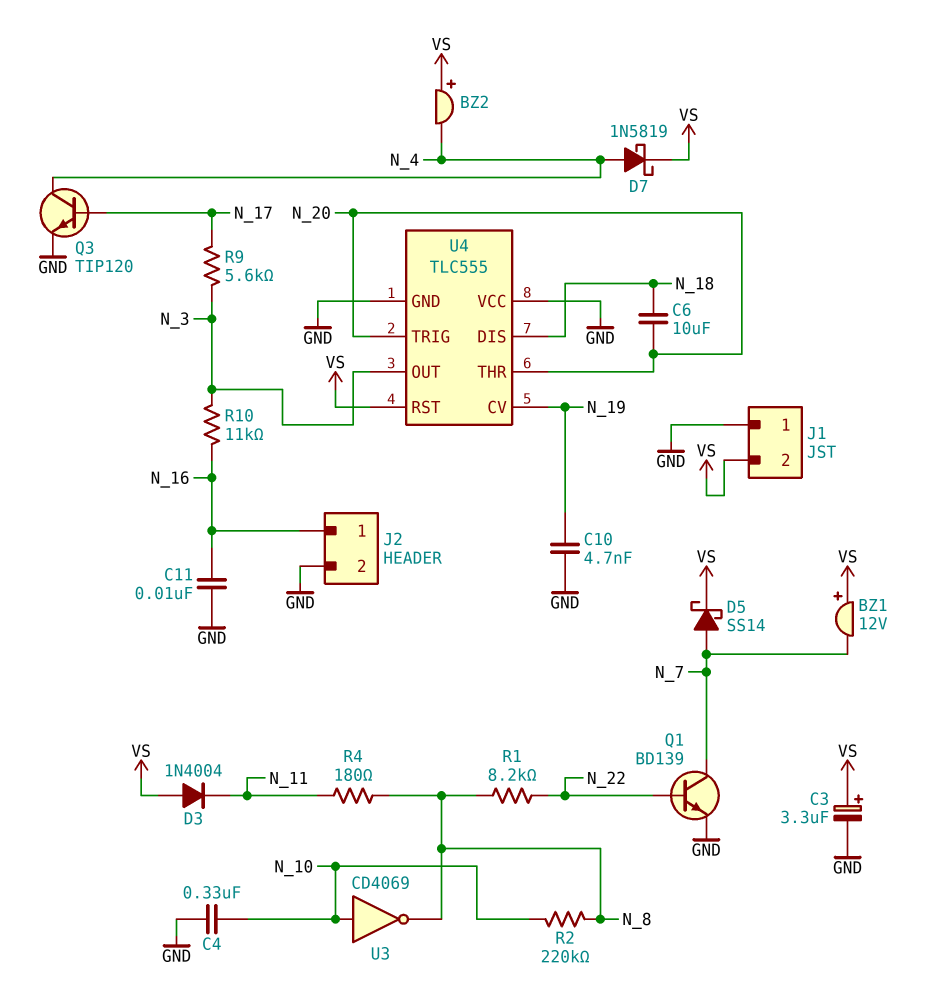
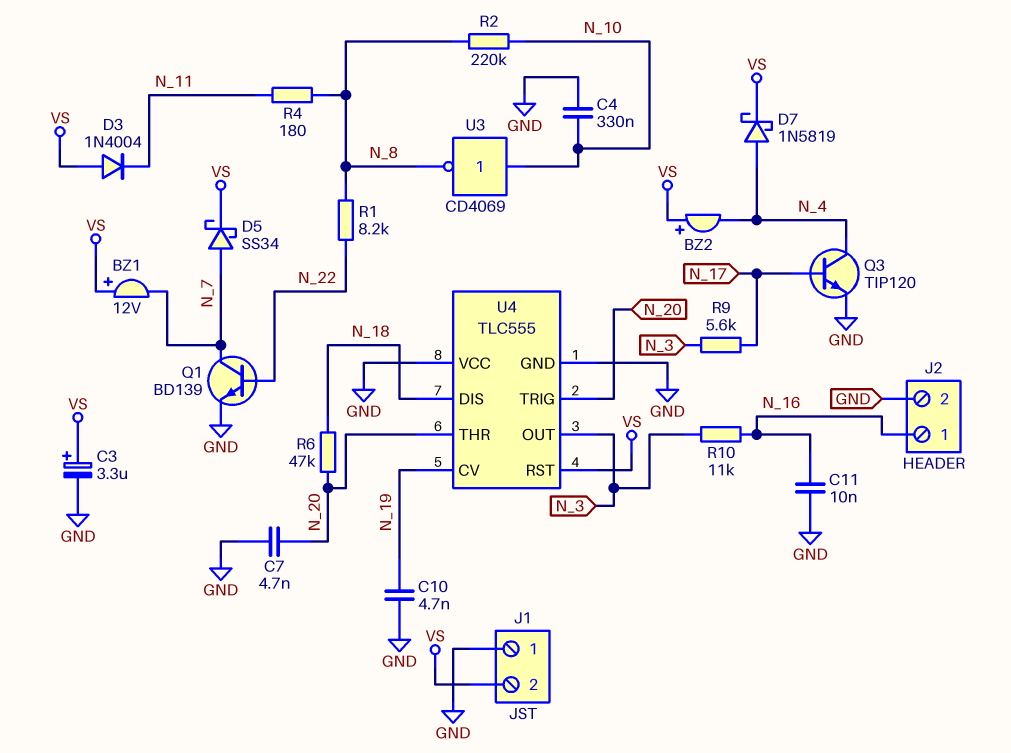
C6: 10uF (N_18, N_20) -> none
C7: none -> 4.7nF (GND, N_20)
D5: schottky SS14 (A N_7, K VS) -> schottky SS34 (A N_7, K VS)
R6: none -> 47k (N_18, N_20)

